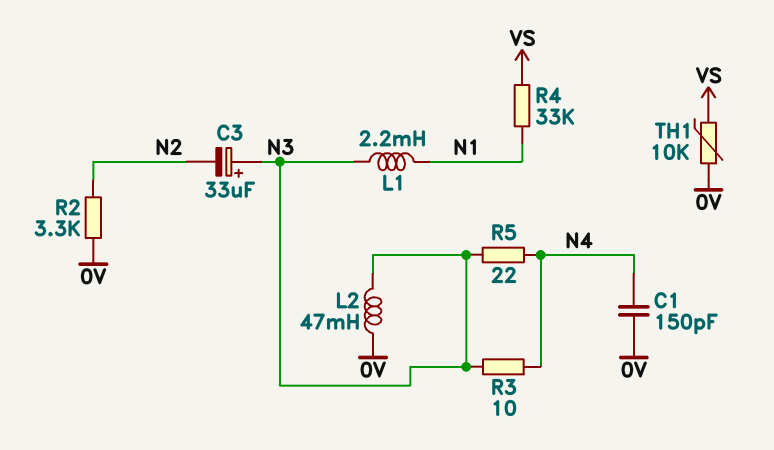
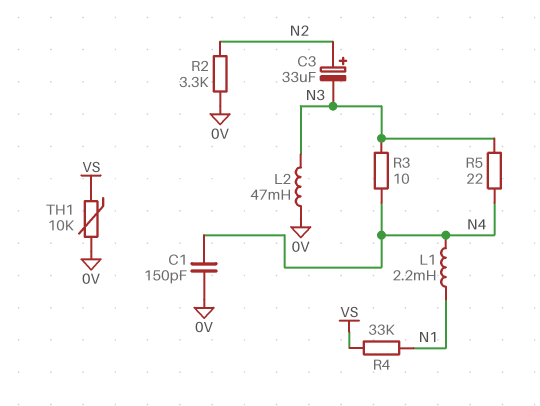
C3: 33uF (plus N3, minus N2) -> 33uF (plus N2, minus N3)
L1: 2.2mH (N1, N3) -> 2.2mH (N1, N4)

